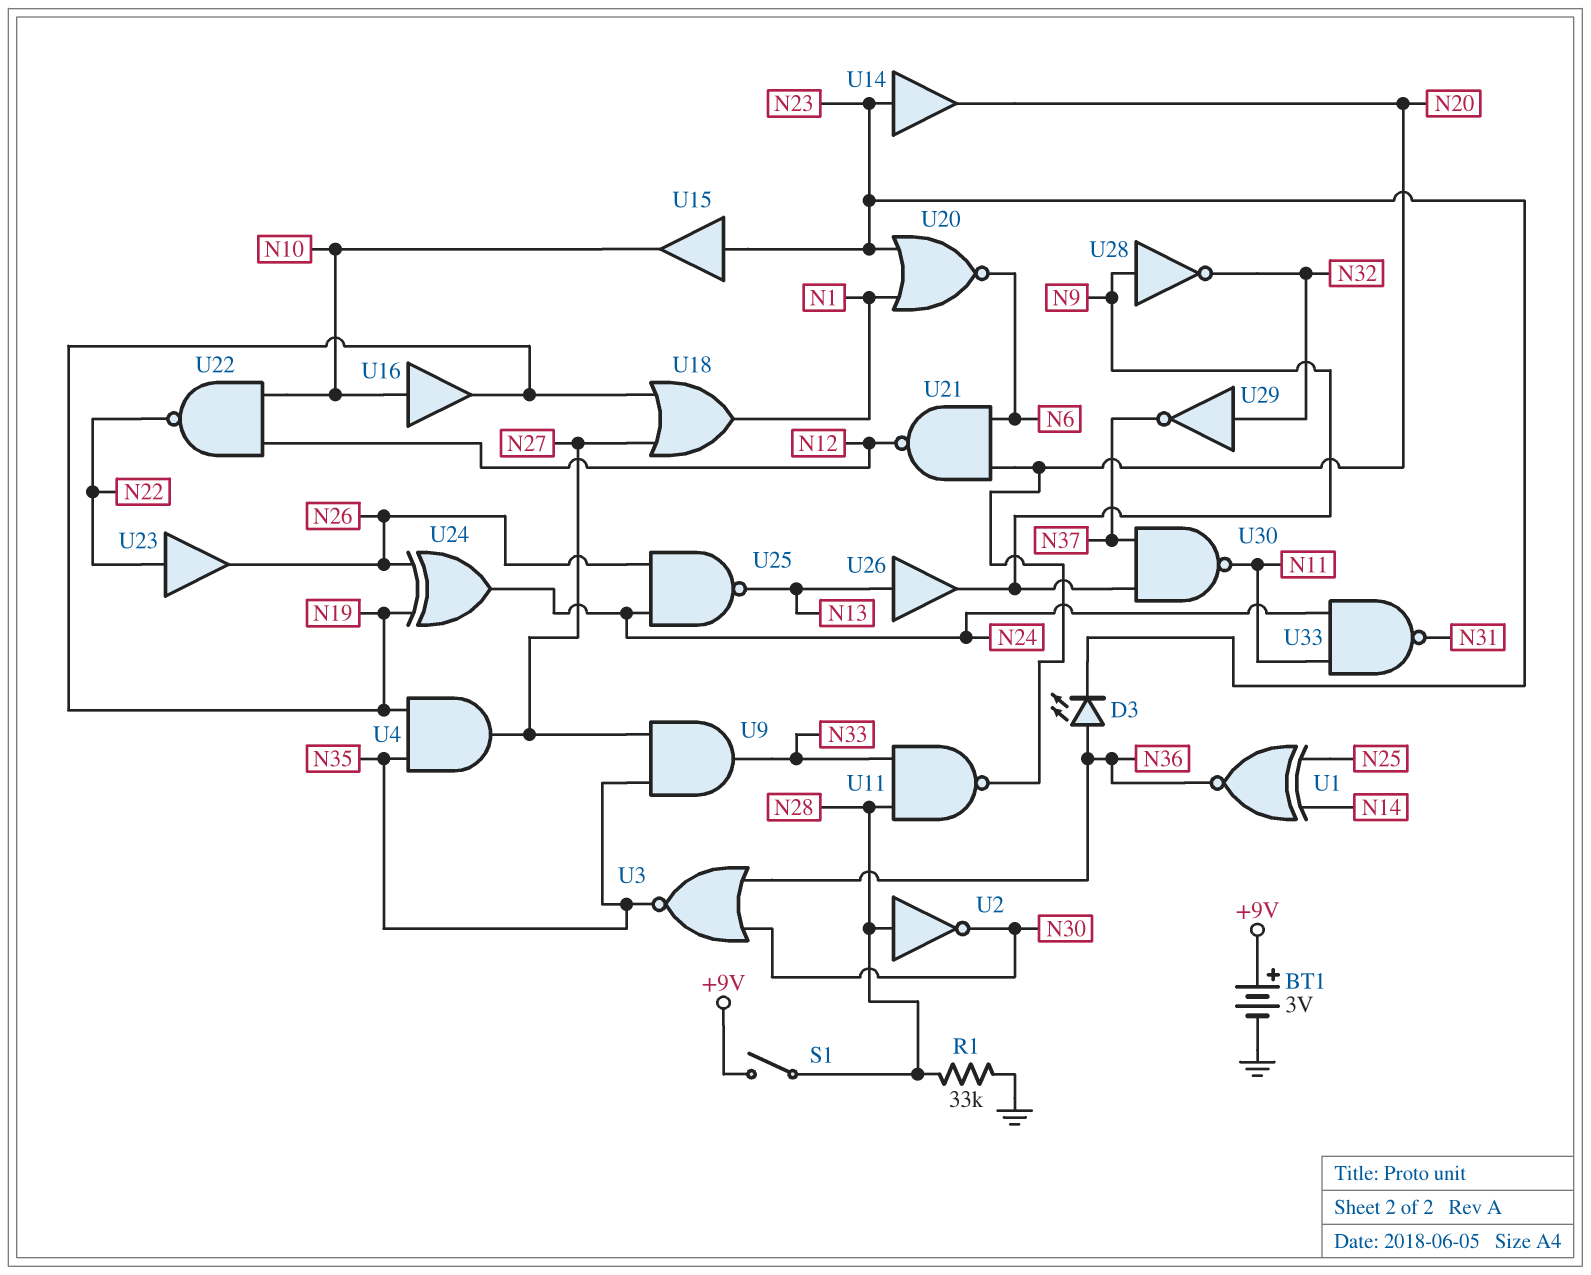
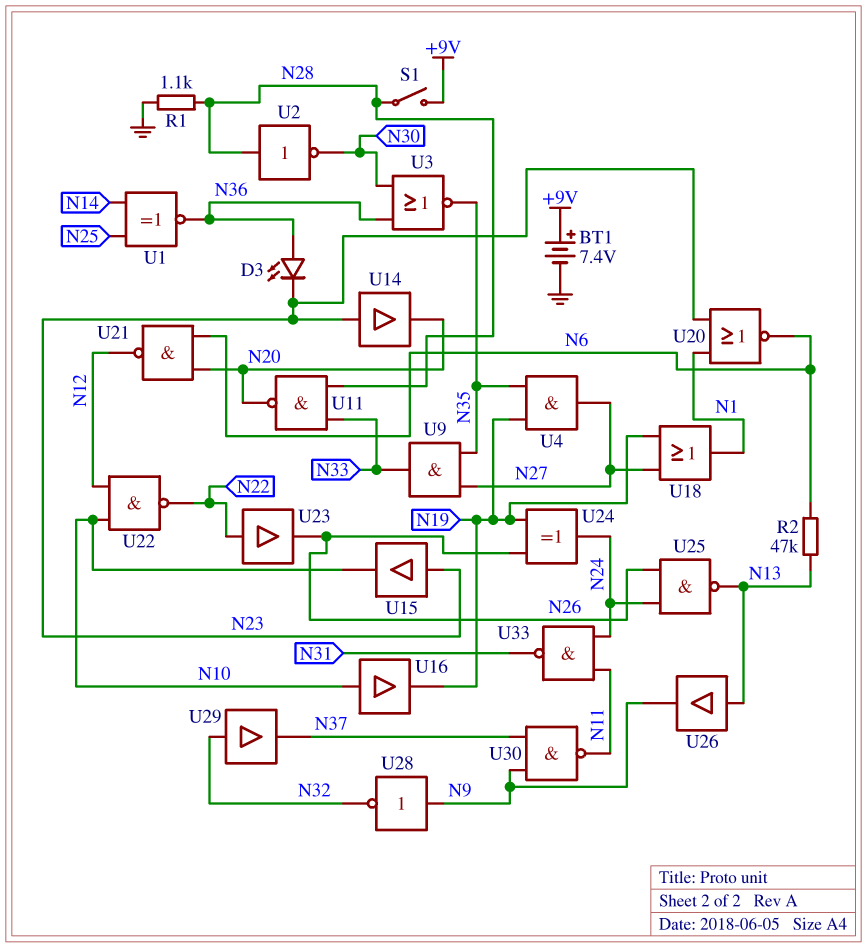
BT1: 3V (plus +9V, minus GND) -> 7.4V (plus +9V, minus GND)
R1: 33k (GND, N28) -> 1.1k (GND, N28)
R2: none -> 47k (N6, N13)
U29: NOT (in N32, out N37) -> buffer (in N32, out N37)

